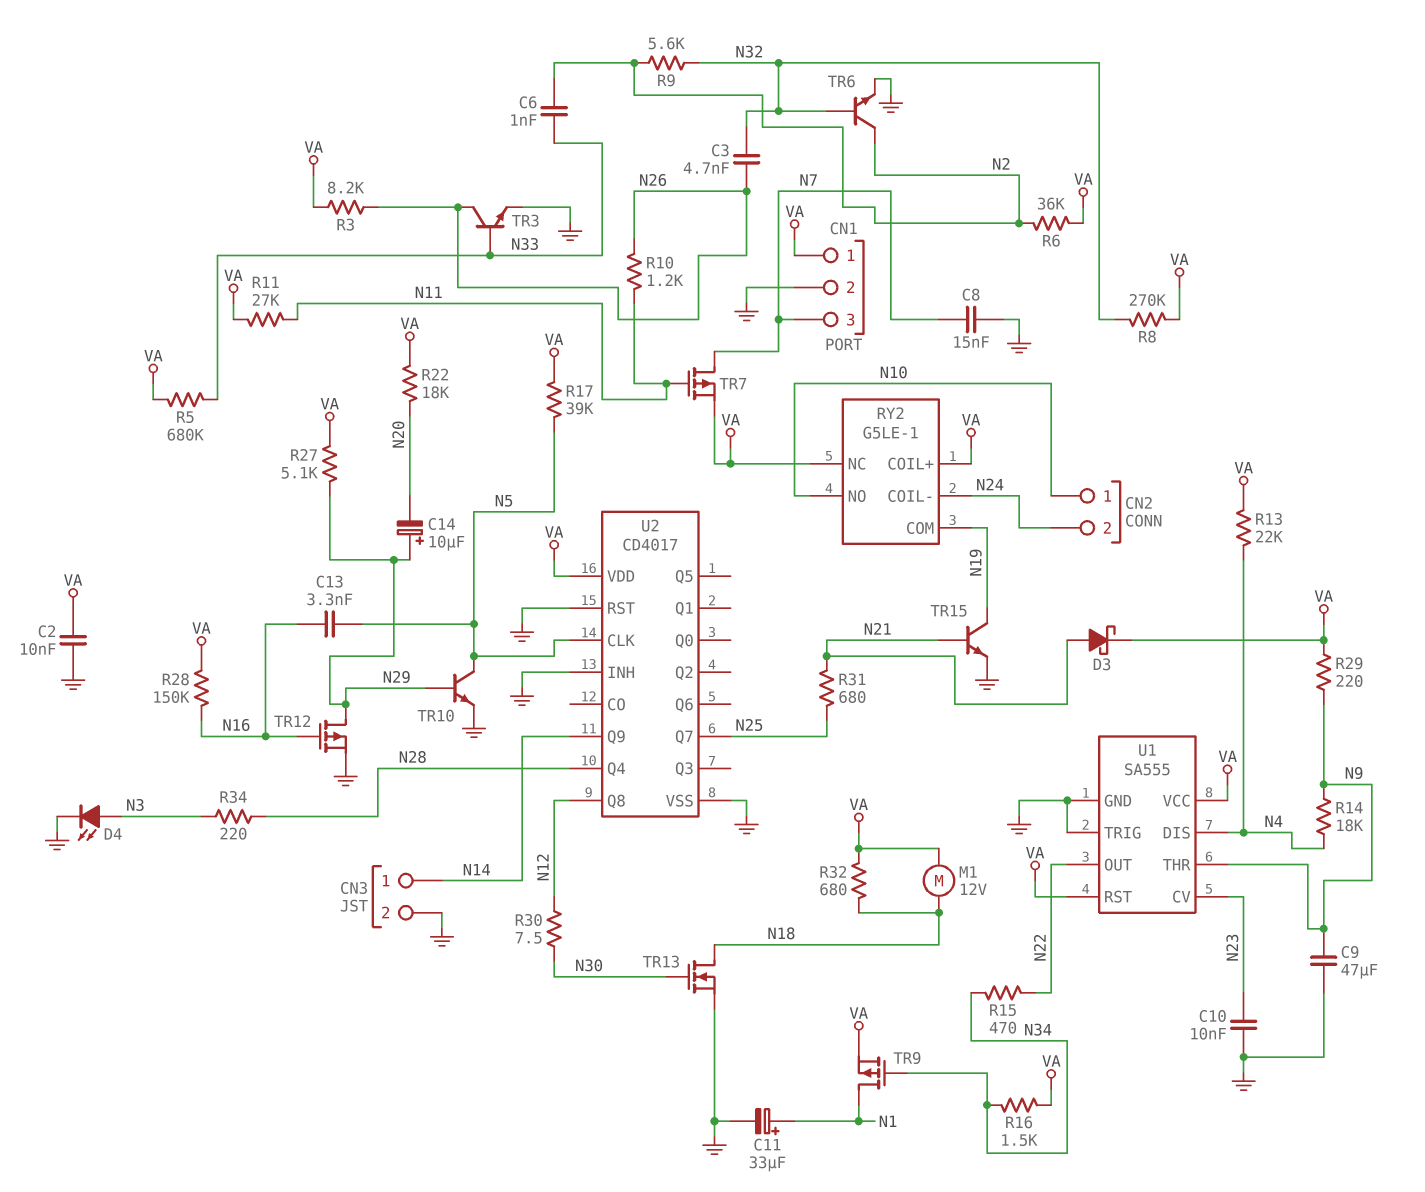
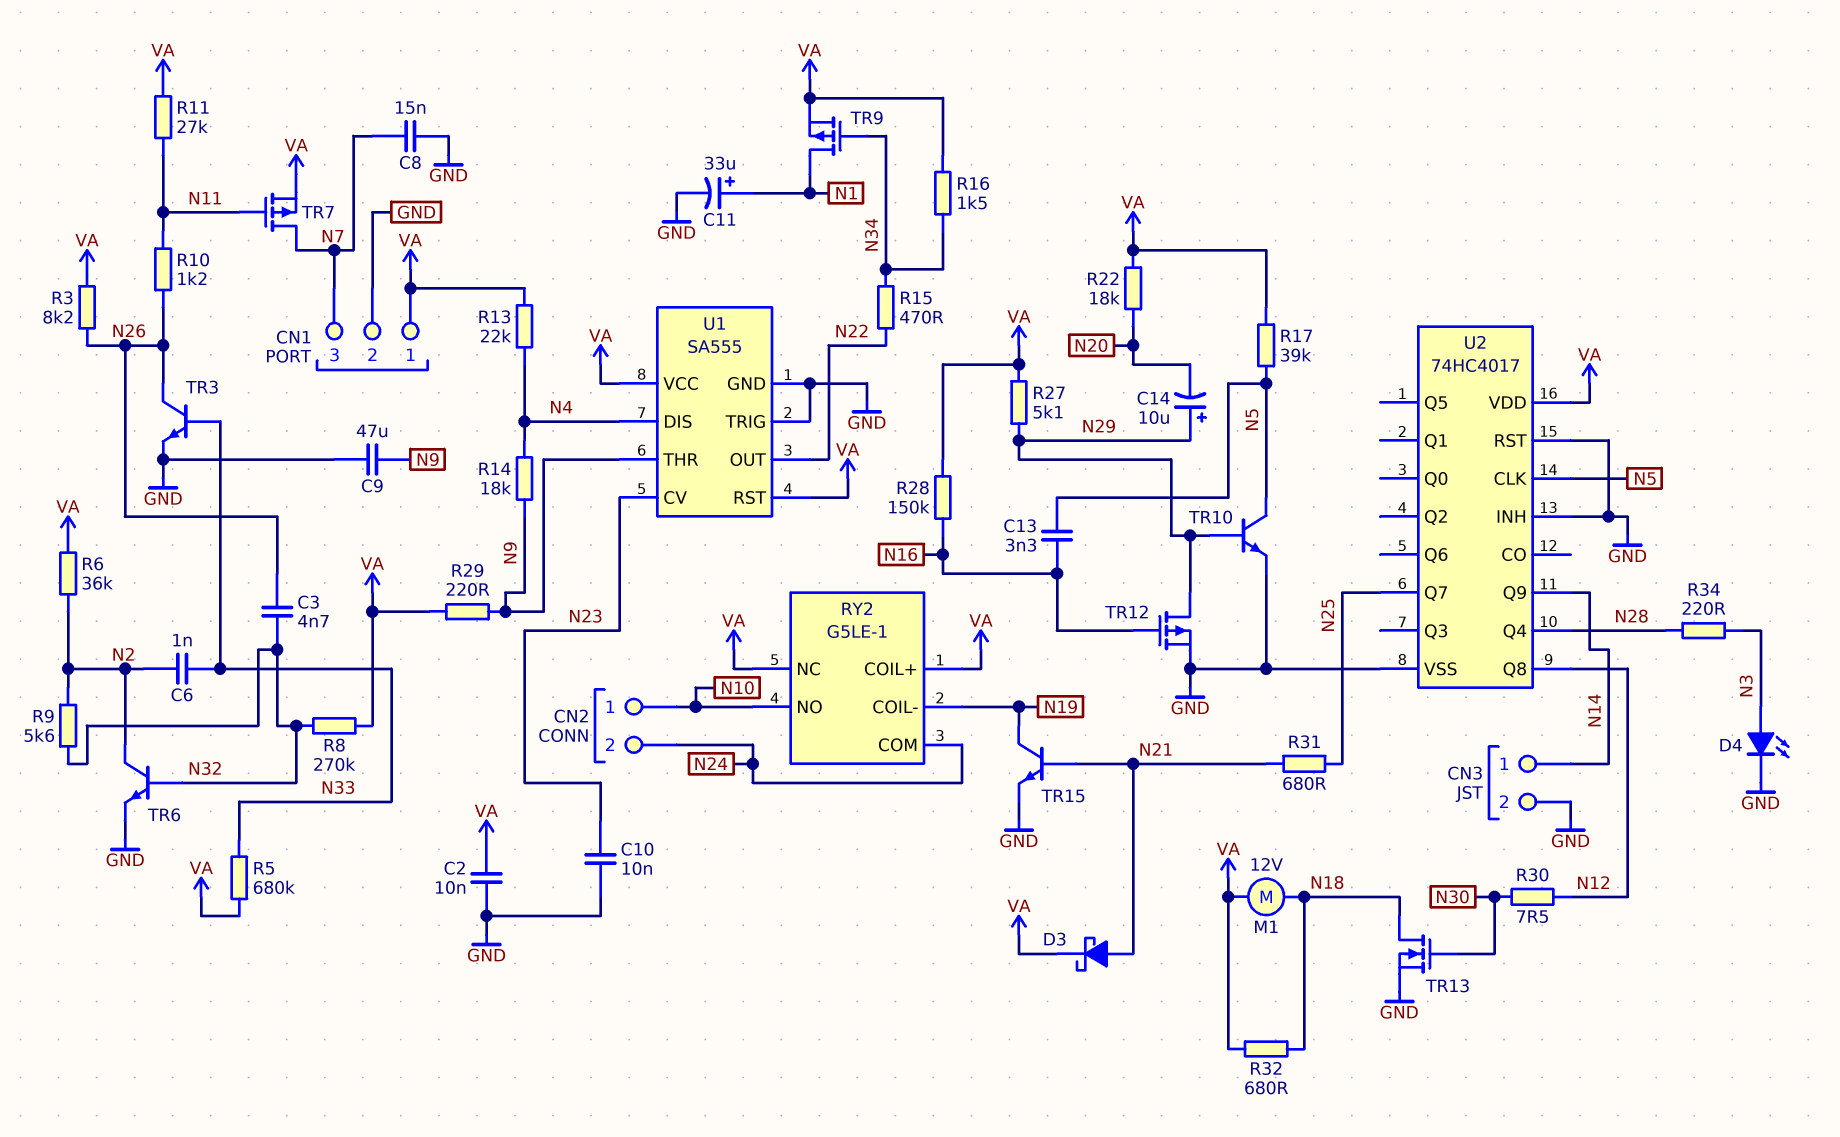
RY2 pin COIL-: N24 -> N19
RY2 pin COM: N19 -> N24
U2: CD4017 -> 74HC4017

